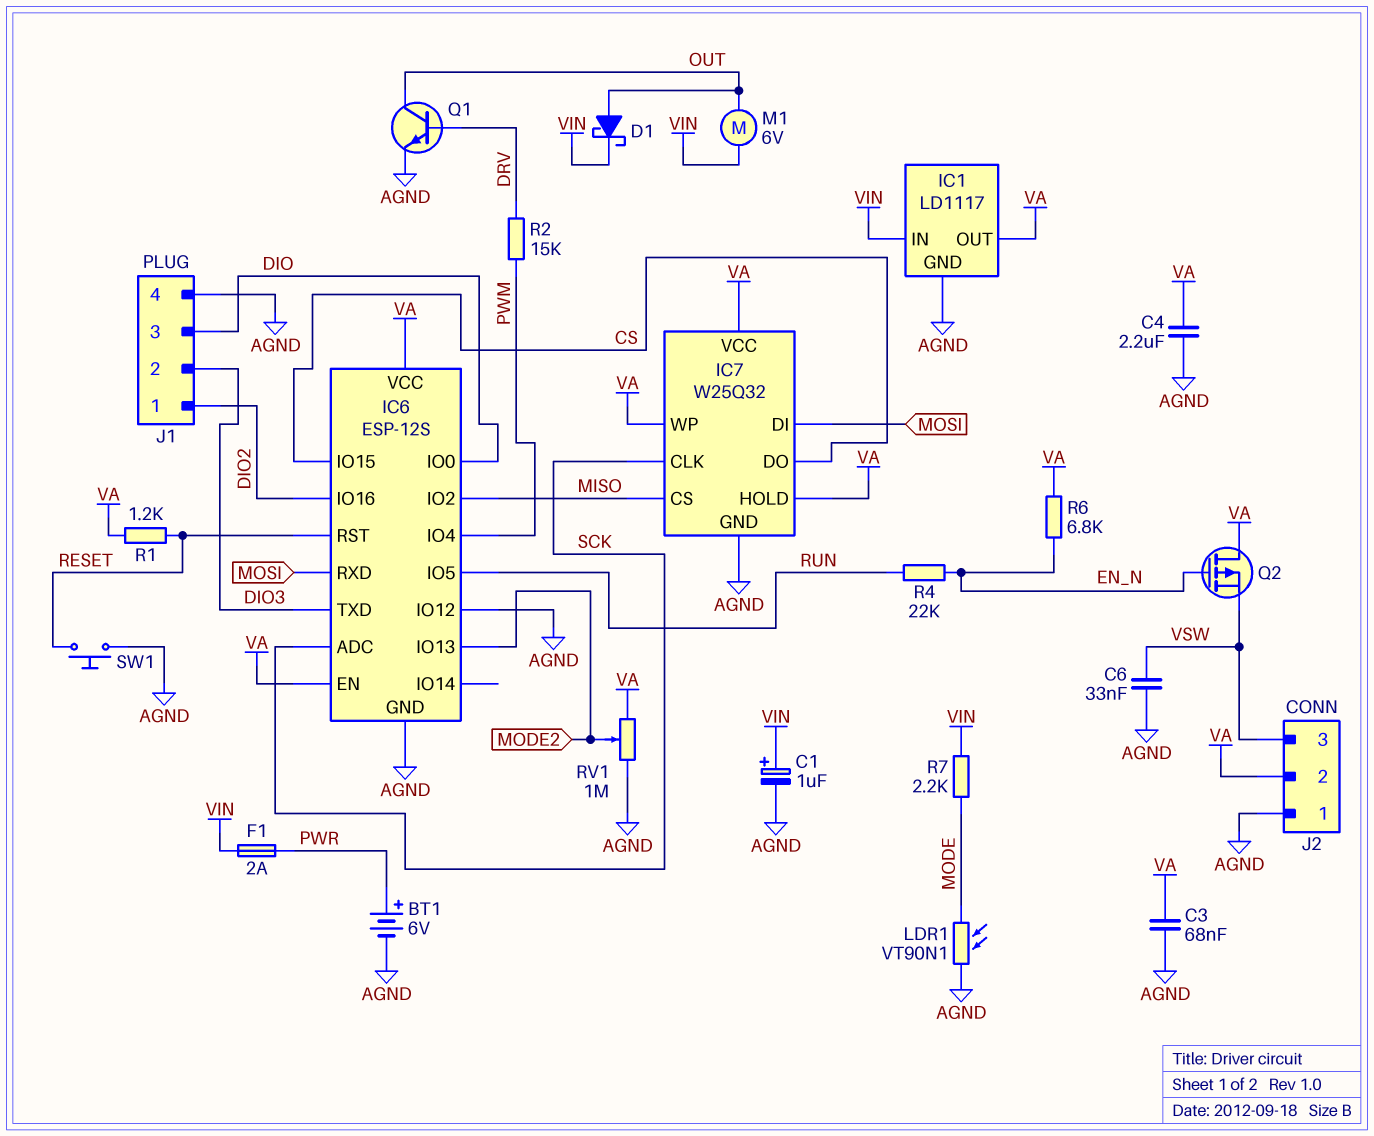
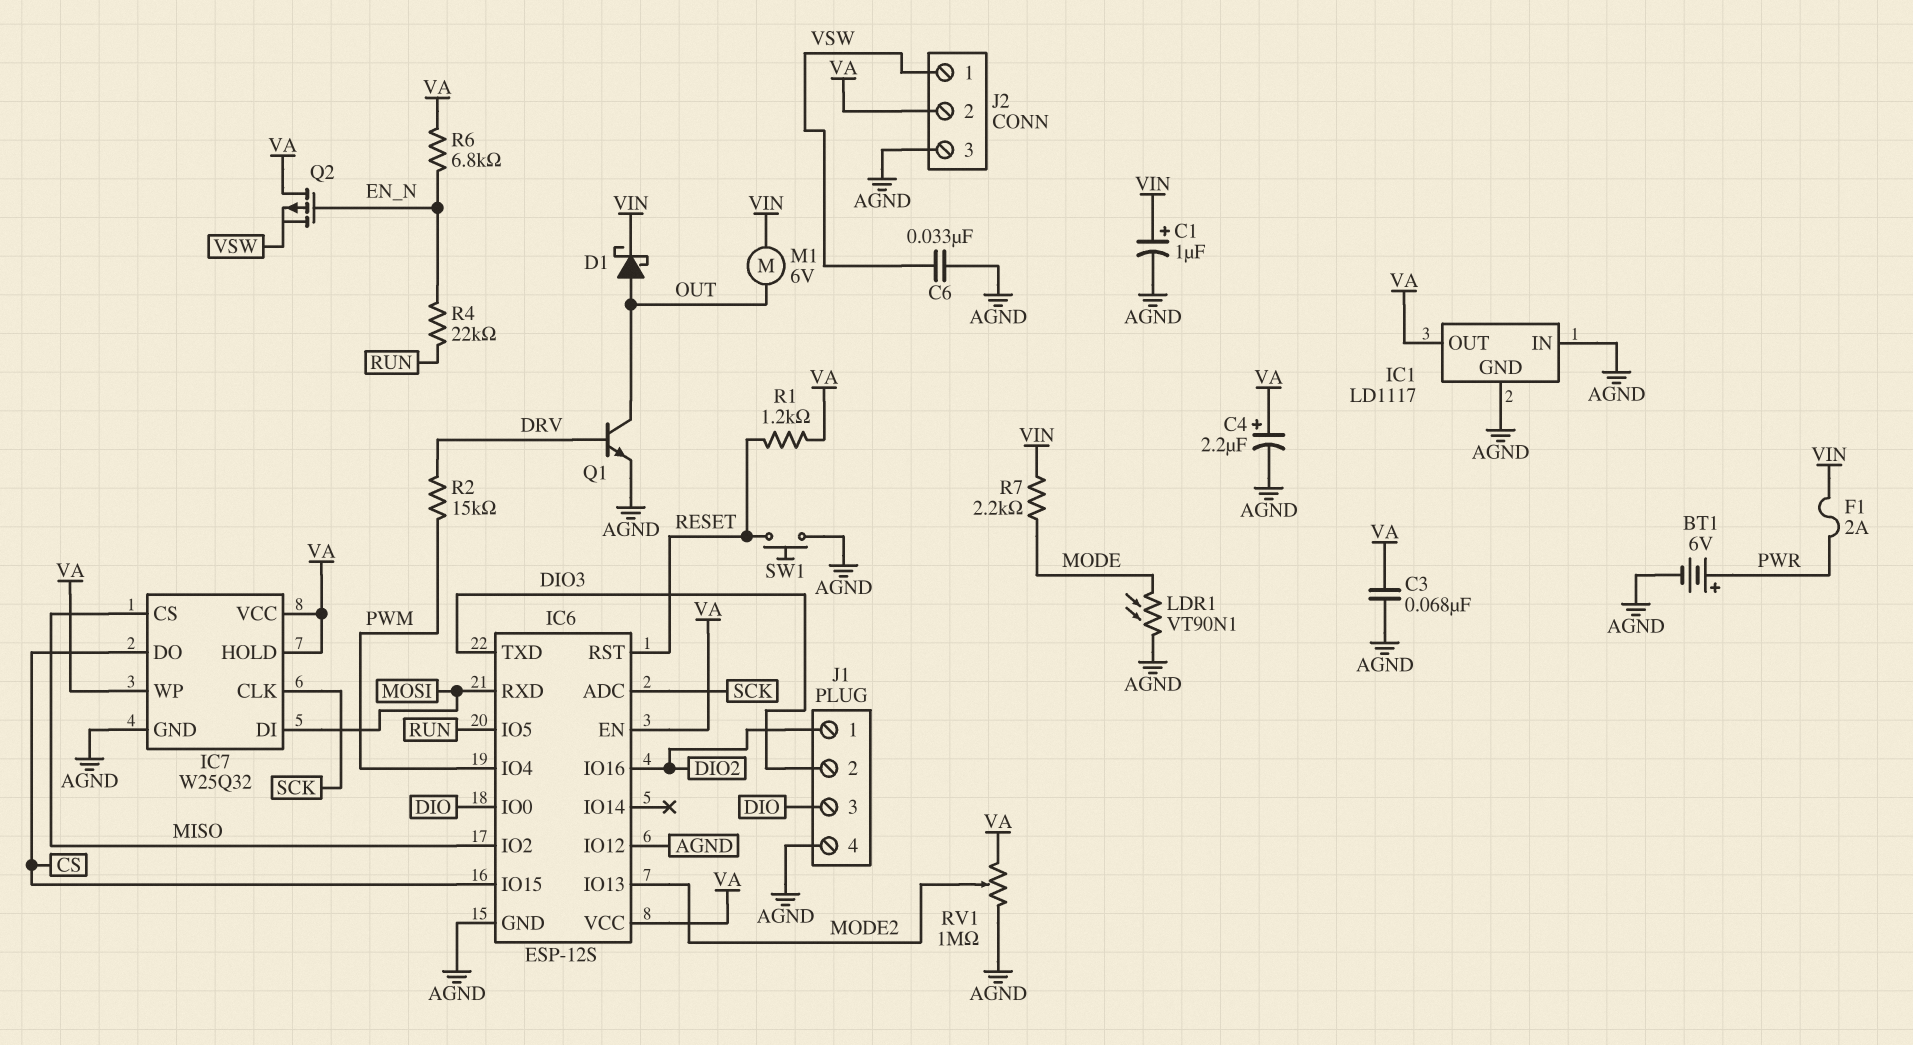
C4: 2.2uF (AGND, VA) -> 2.2uF (plus VA, minus AGND)
IC1 pin IN: VIN -> AGND
J2 pin 1: AGND -> VSW
J2 pin 3: VSW -> AGND

